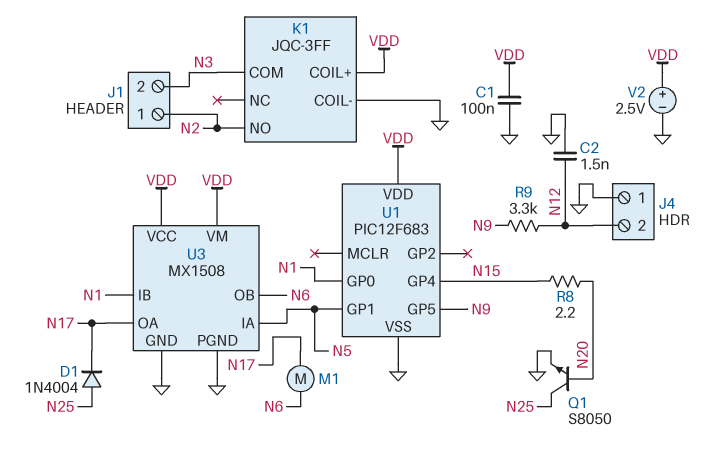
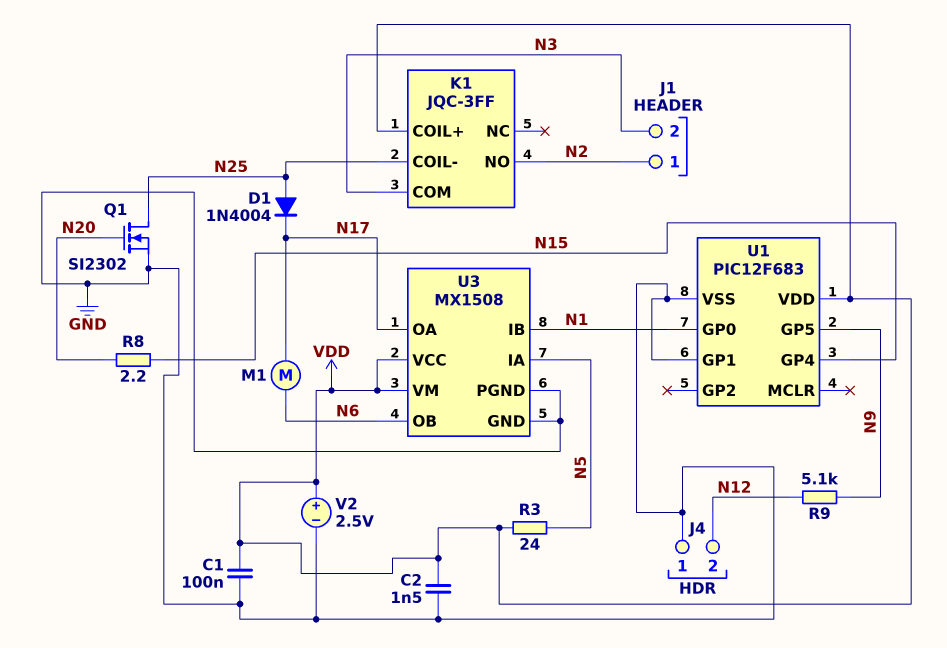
C2: 1.5nF (GND, N12) -> 1.5nF (GND, VDD)
K1 pin COIL-: GND -> N25
Q1: NPN S8050 (B N20, C N25, E GND) -> NMOS SI2302 (G N20, D N25, S GND)
R3: none -> 24 (N5, VDD)
R9: 3.3k (N9, N12) -> 5.1k (N9, N12)
U1 pin GP1: N5 -> GND

